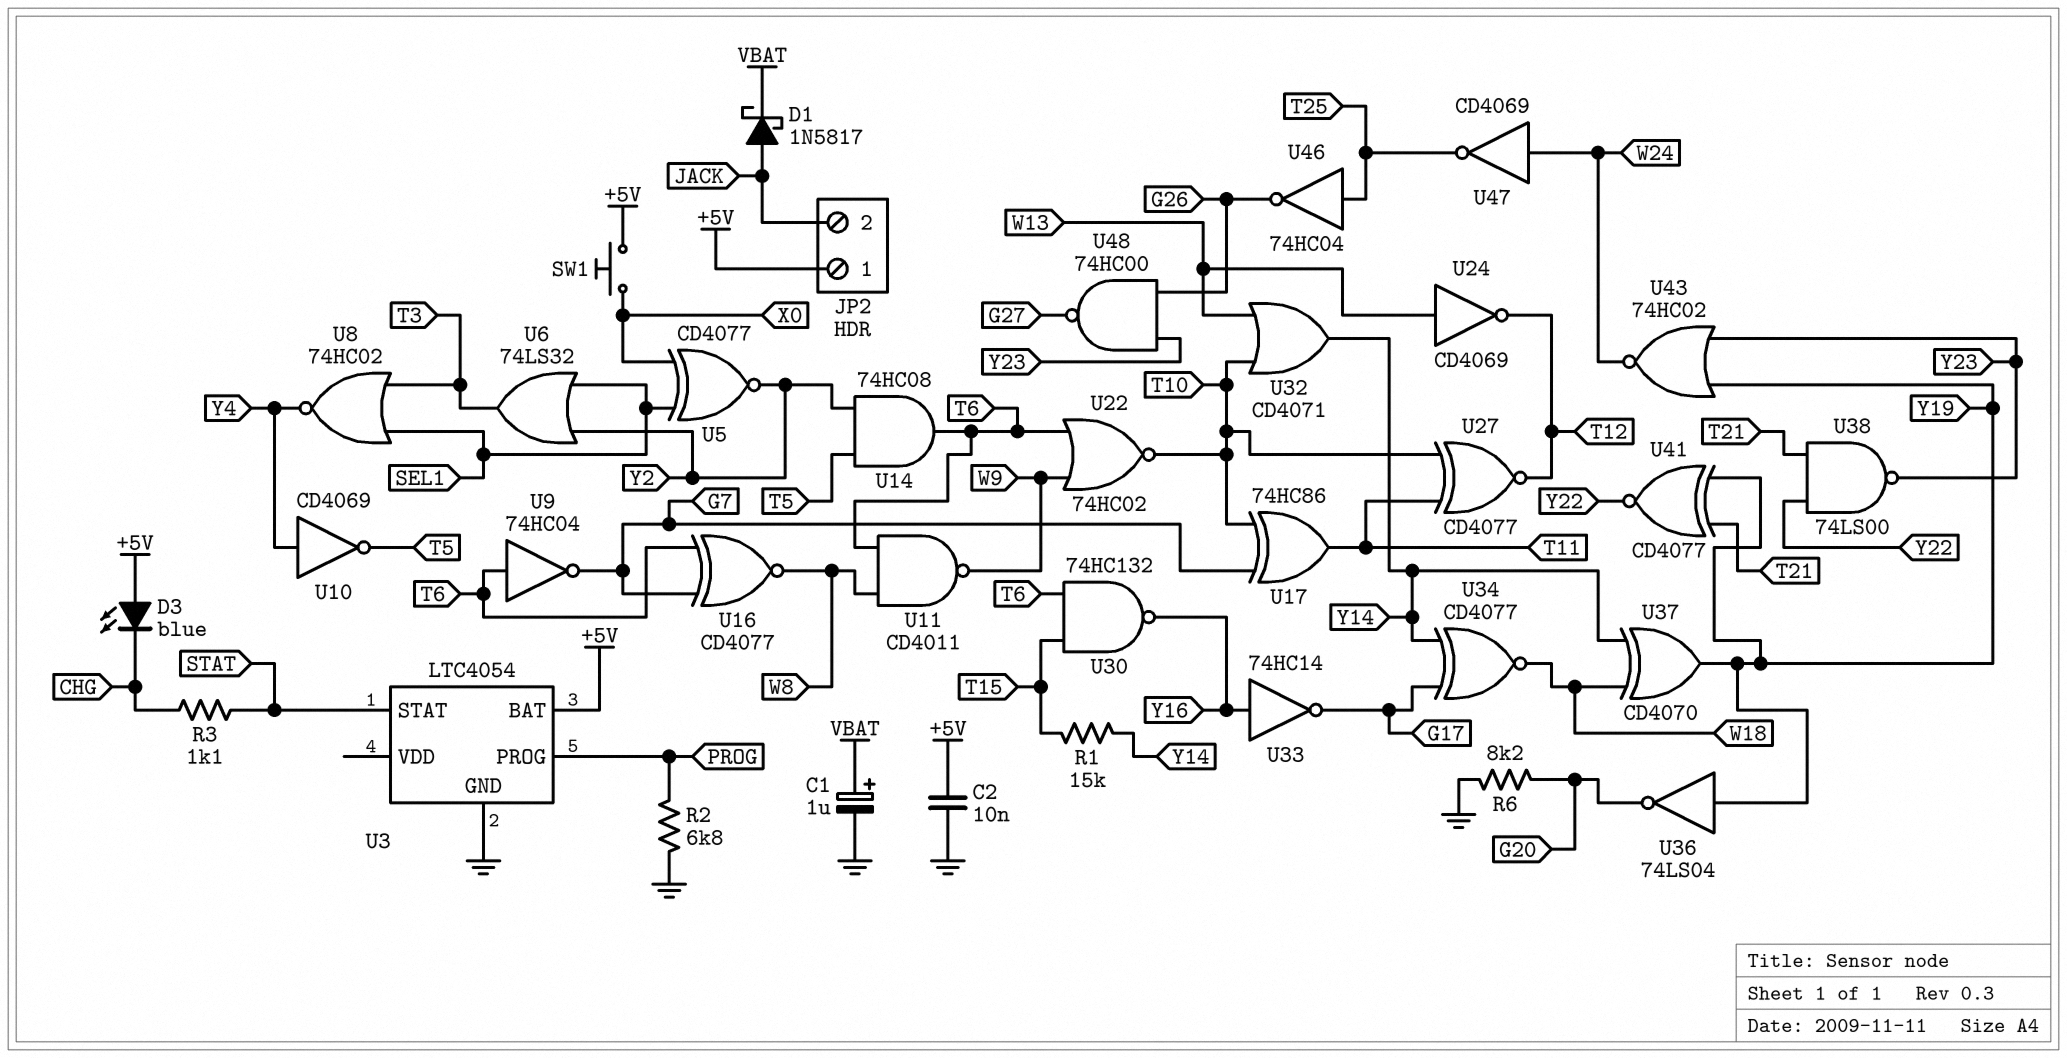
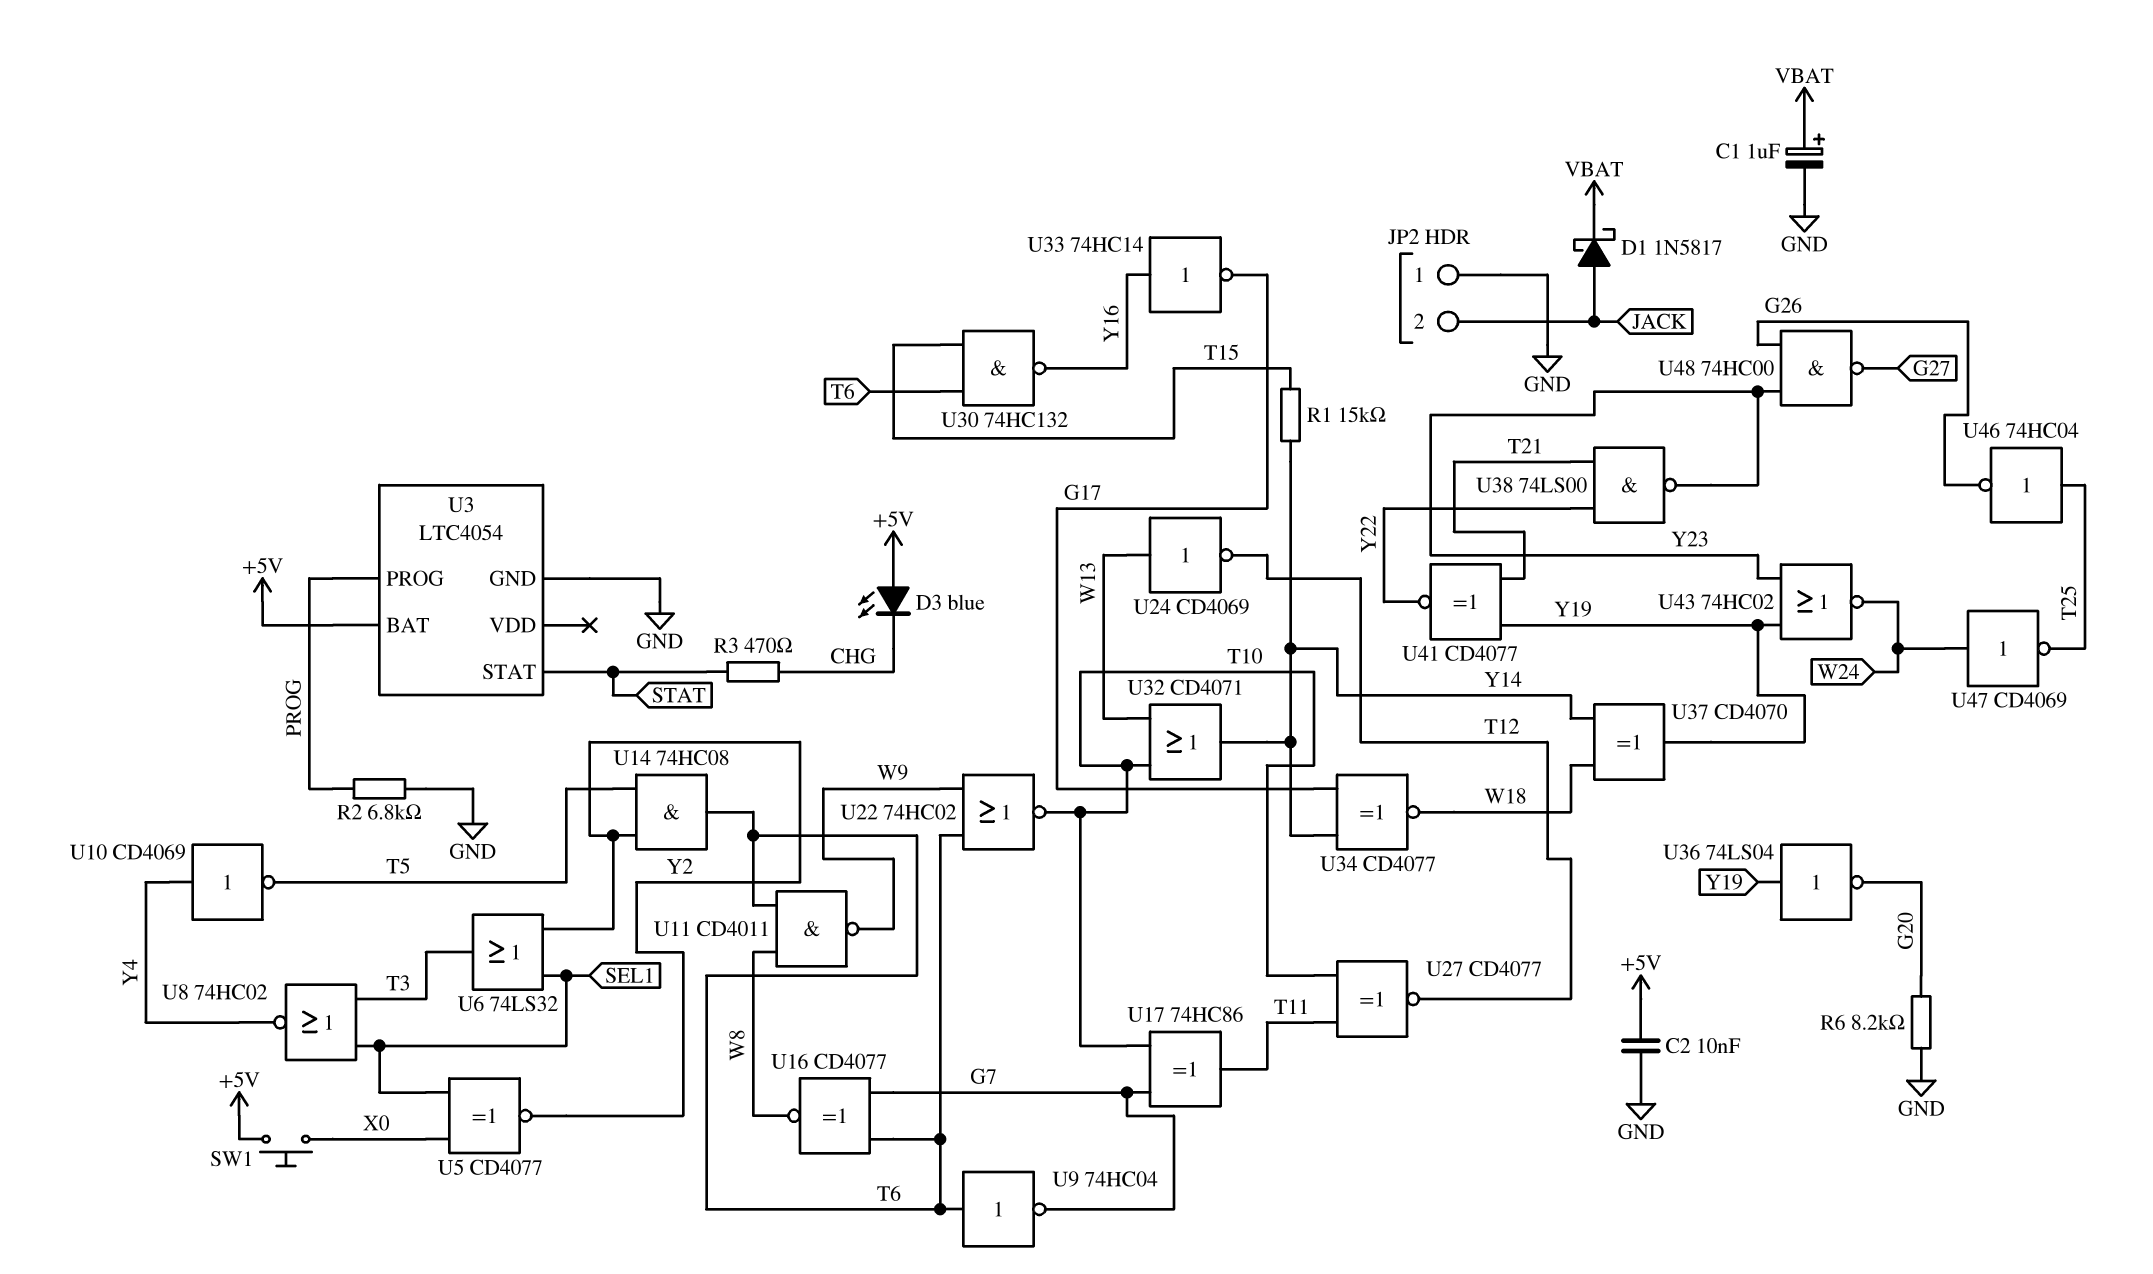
JP2 pin 1: +5V -> GND
R3: 1.1k (CHG, STAT) -> 470 (CHG, STAT)

